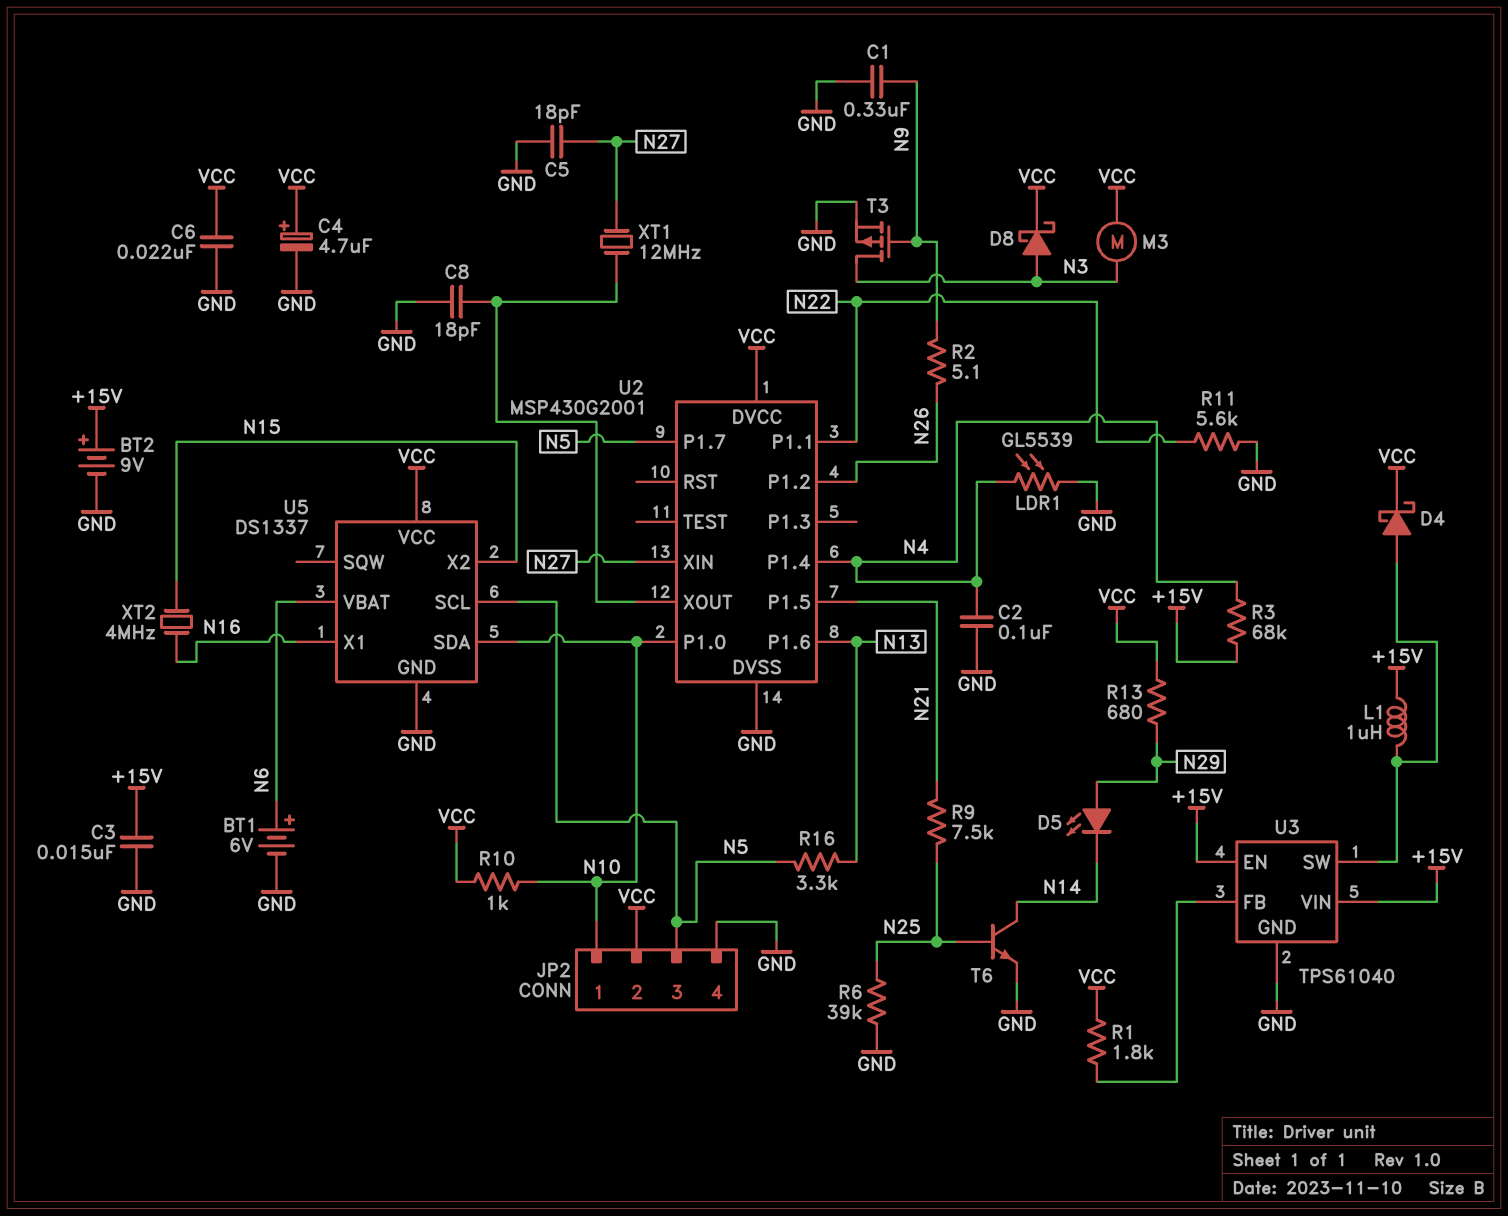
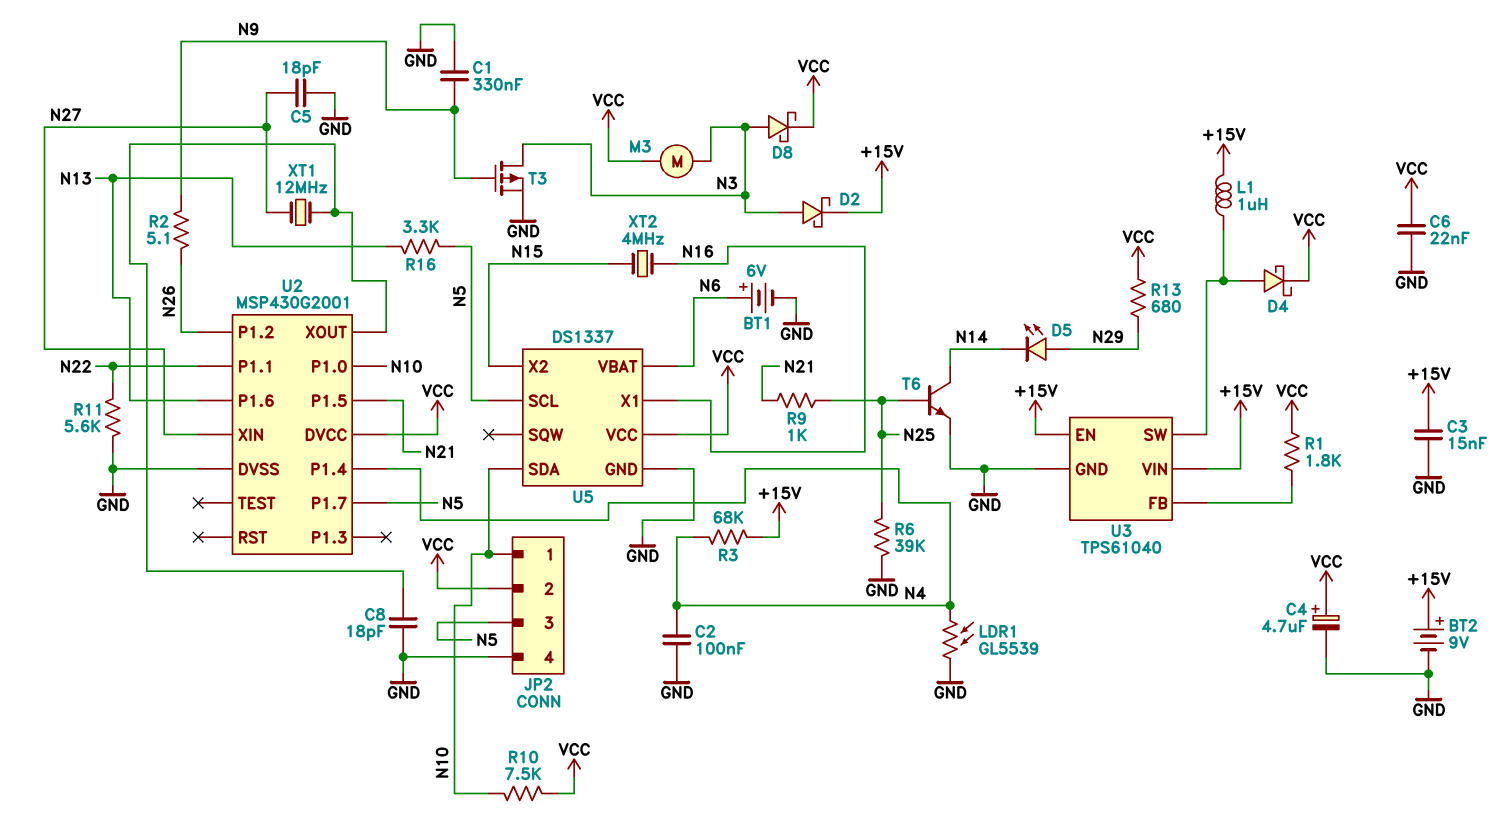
D2: none -> schottky (A N3, K +15V)
R9: 7.5k (N21, N25) -> 1k (N21, N25)
R10: 1k (N10, VCC) -> 7.5k (N10, VCC)

